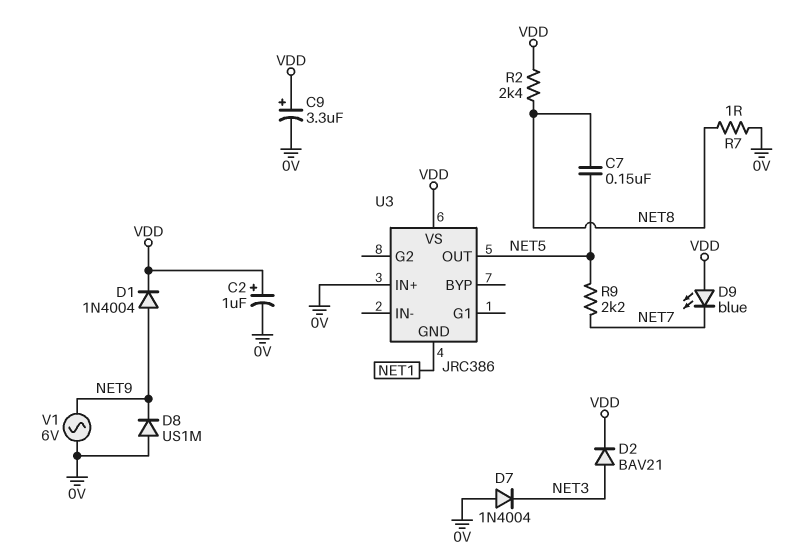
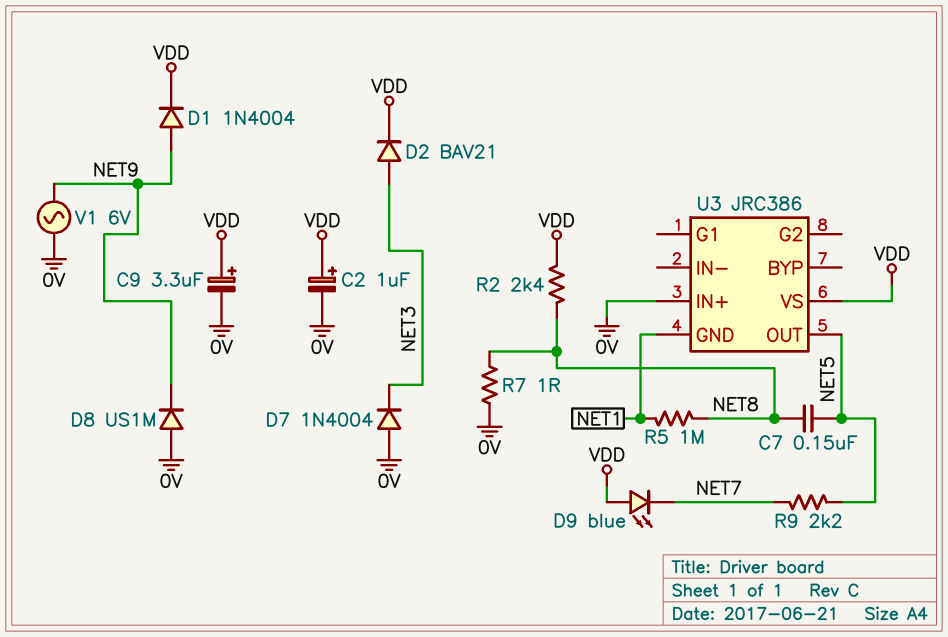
R5: none -> 1M (NET1, NET8)

